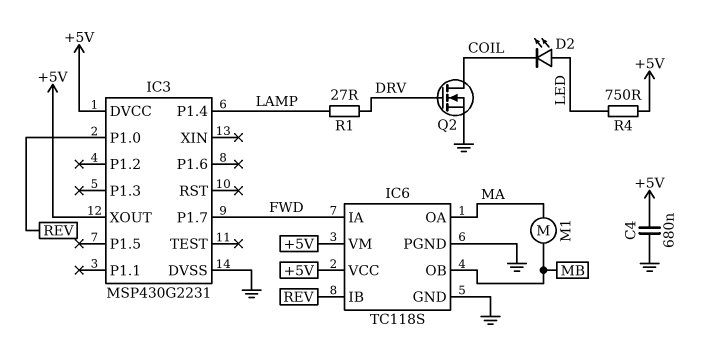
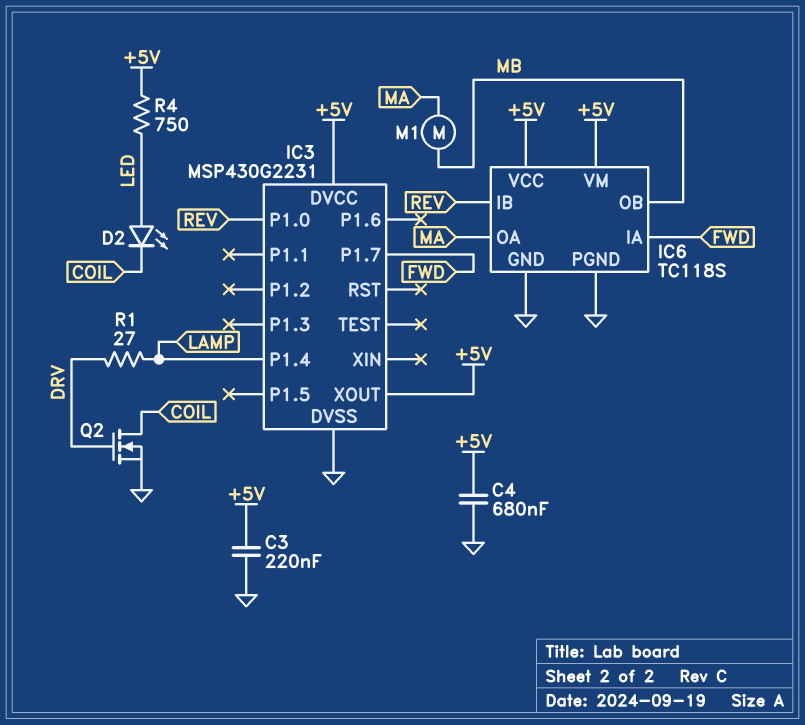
C3: none -> 220nF (+5V, GND)

